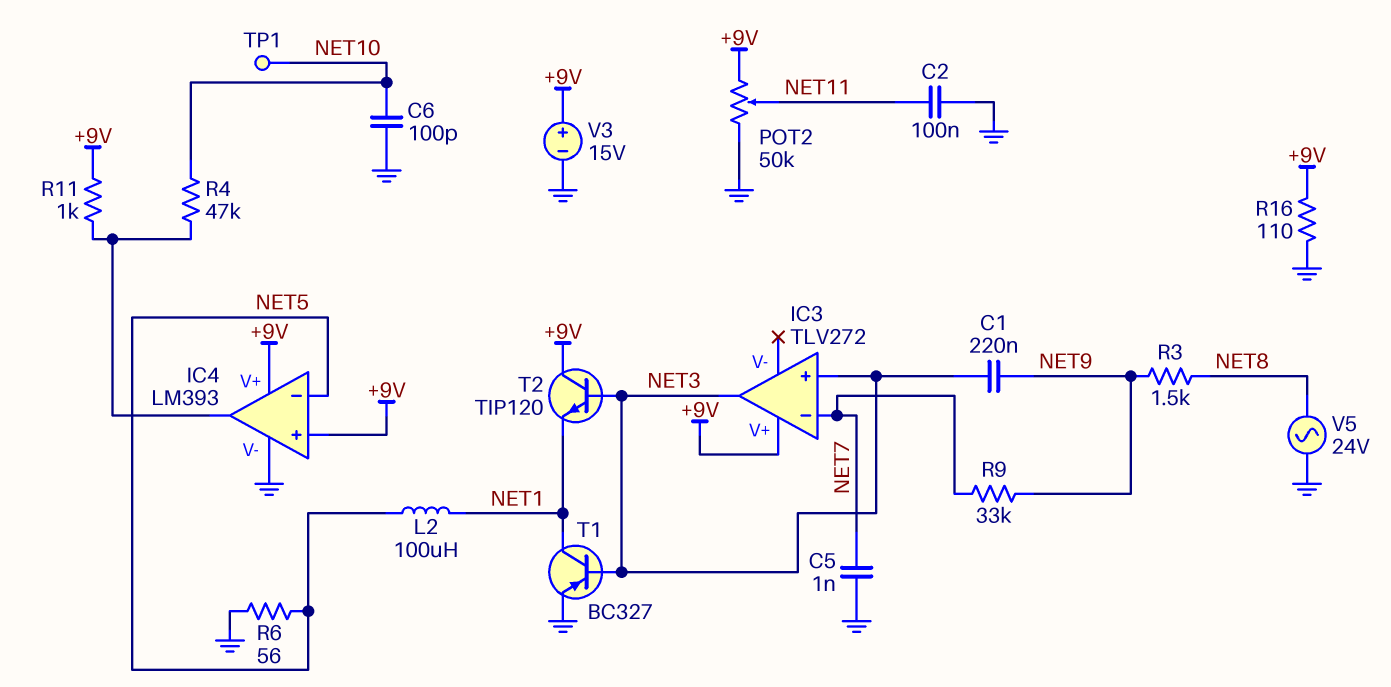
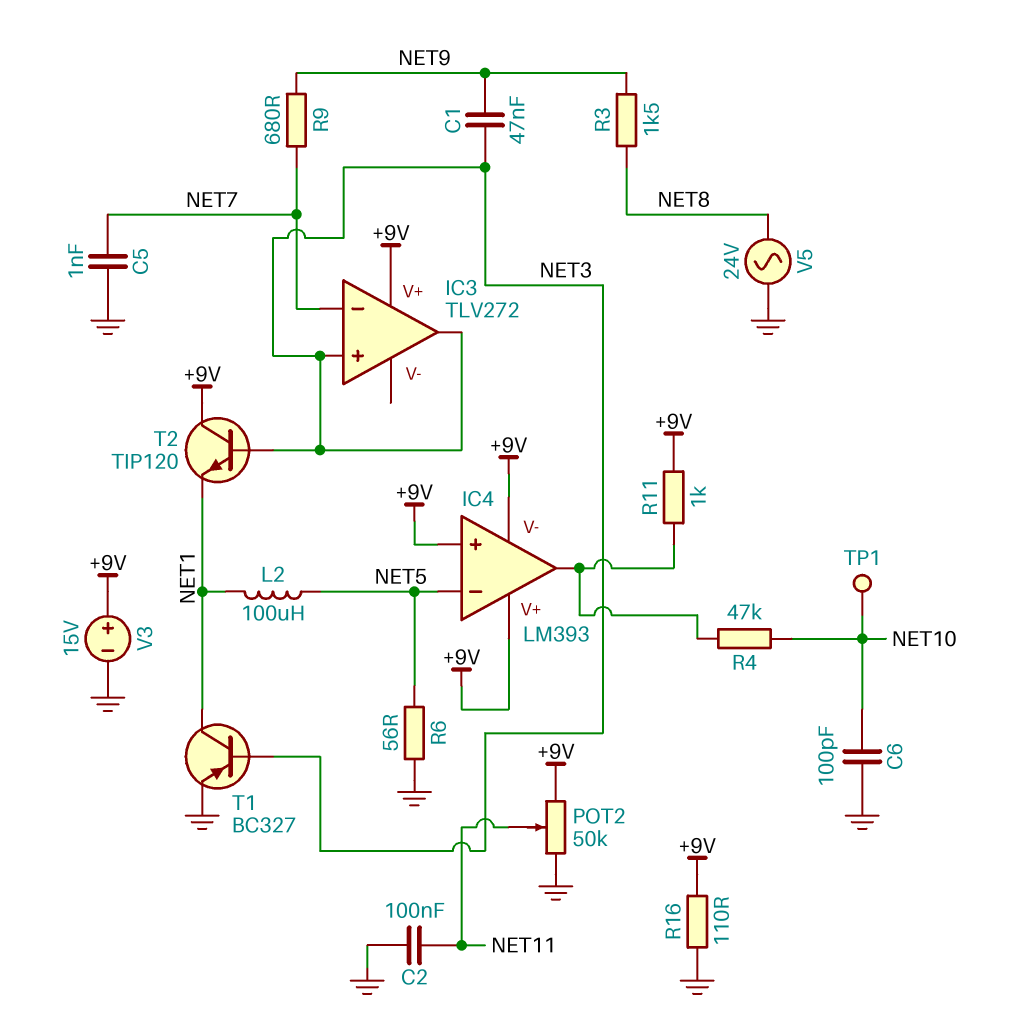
C1: 220nF (NET3, NET9) -> 47nF (NET3, NET9)
IC4 pin V-: GND -> +9V
R9: 33k (NET7, NET9) -> 680 (NET7, NET9)

